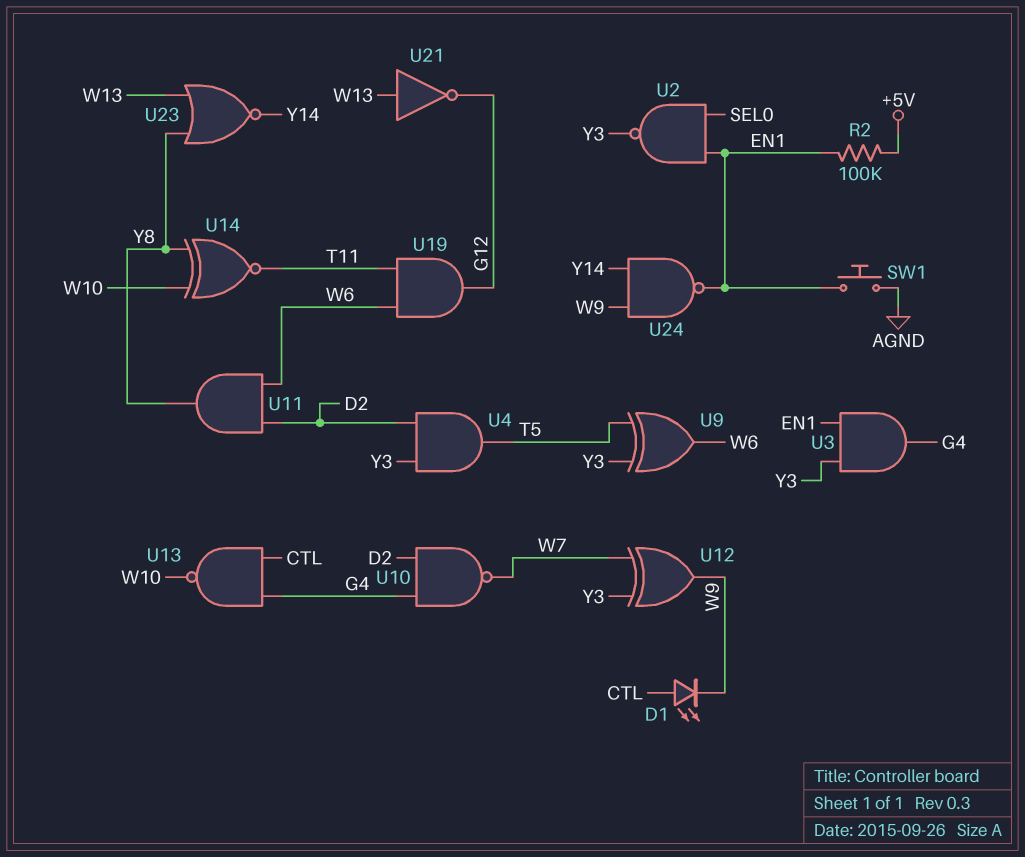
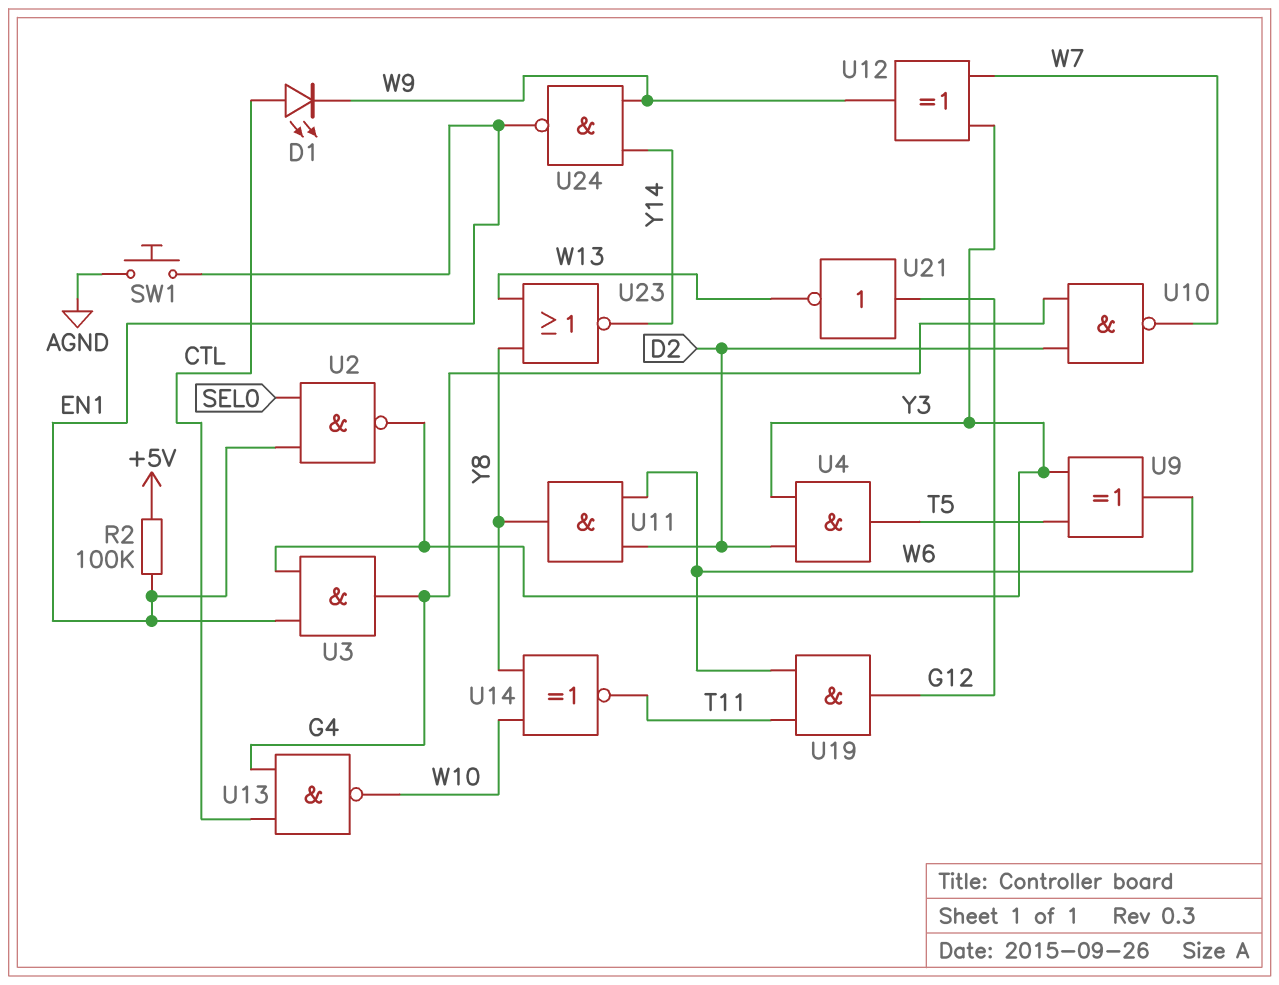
U21: NOT (in W13, out G12) -> NOT (in G12, out W13)

